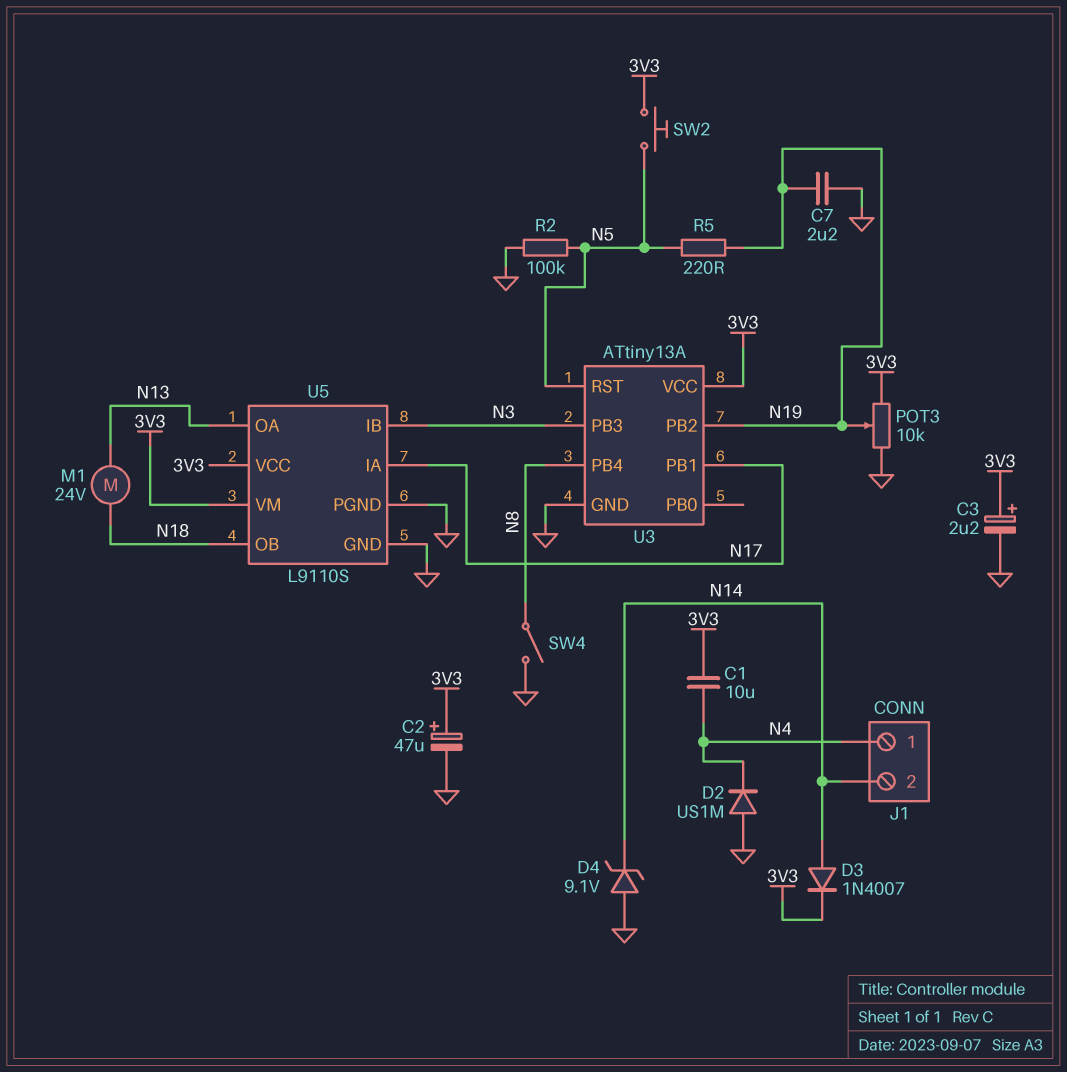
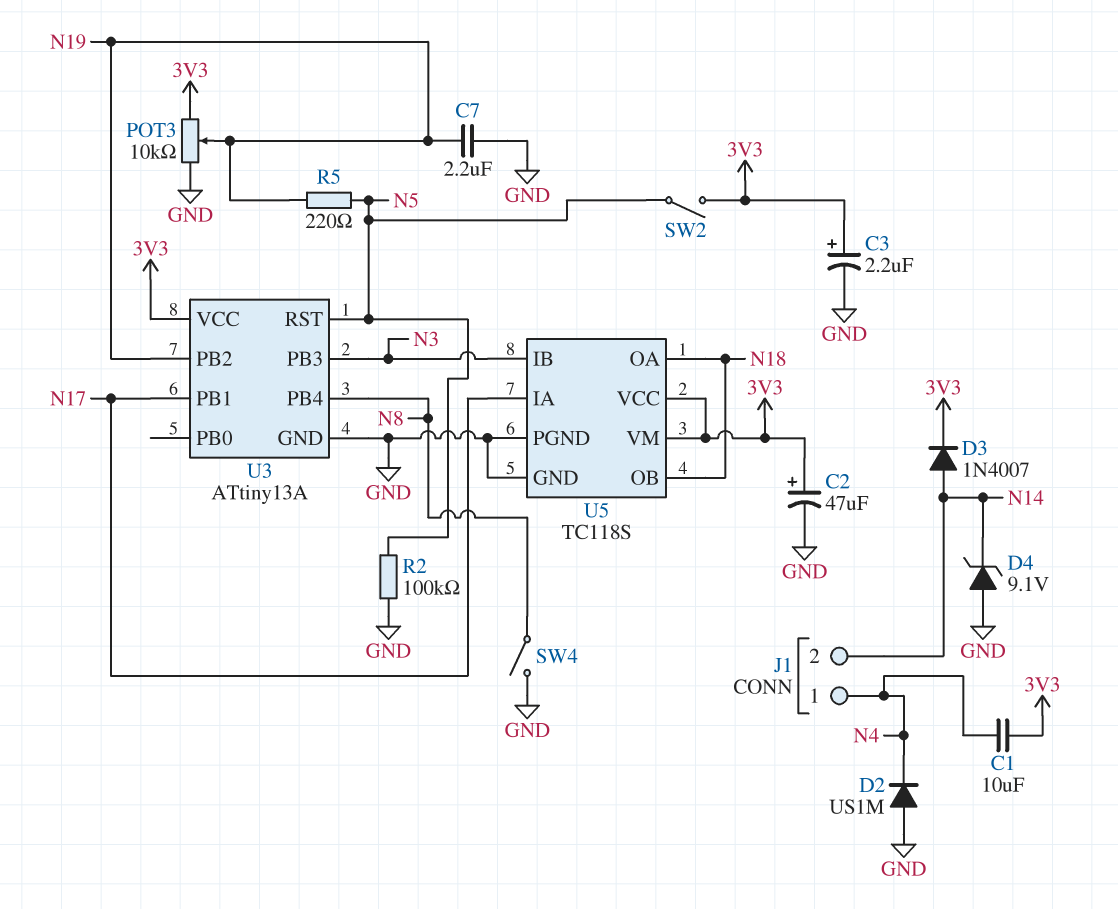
M1: motor 24V (N13, N18) -> none
SW2: button (3V3, N5) -> switch (3V3, N5)
U5: L9110S -> TC118S
U5 pin OA: N13 -> N18

